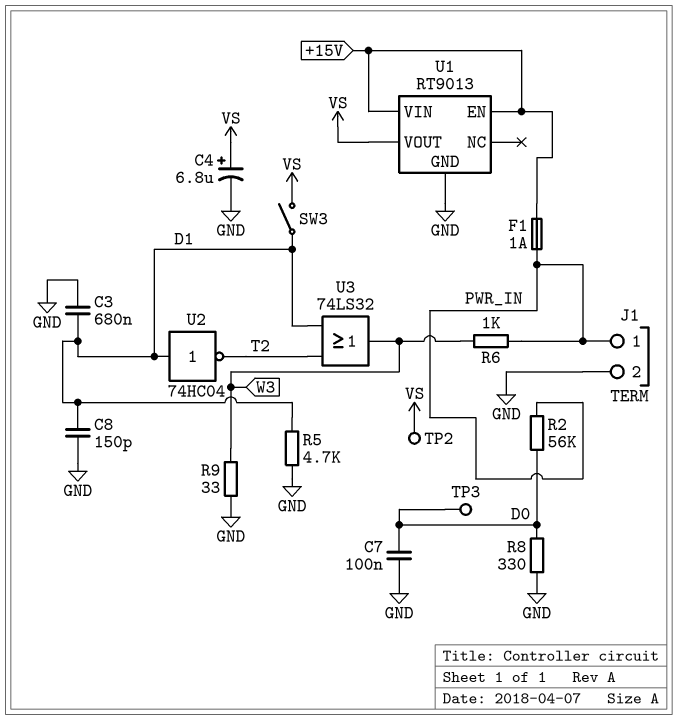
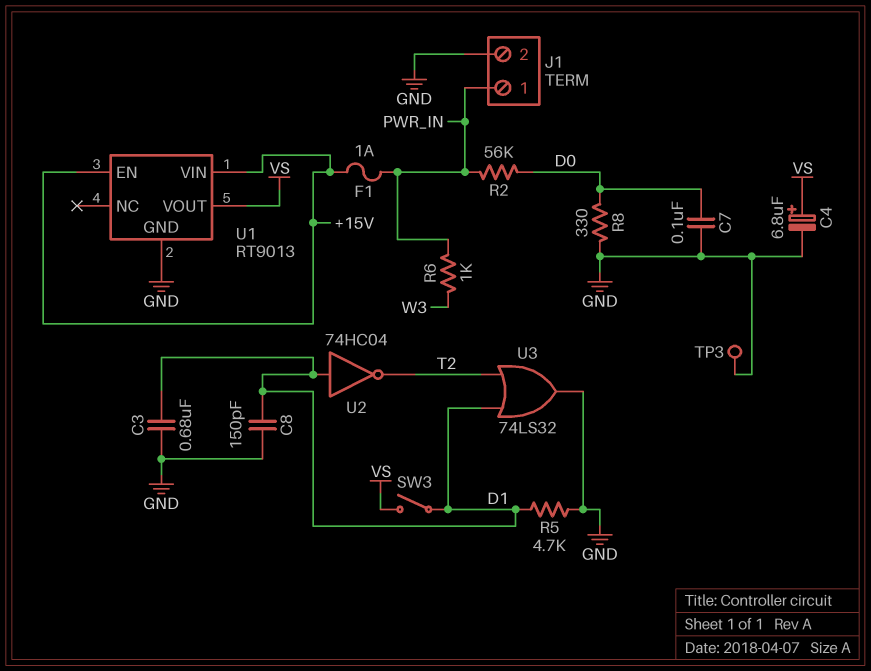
R9: 33 (GND, W3) -> none
TP2: test point (VS) -> none
TP3: test point (D0) -> test point (GND)
U3: OR 74LS32 (in D1, in T2, out W3) -> OR 74LS32 (in D1, in T2, out GND)

